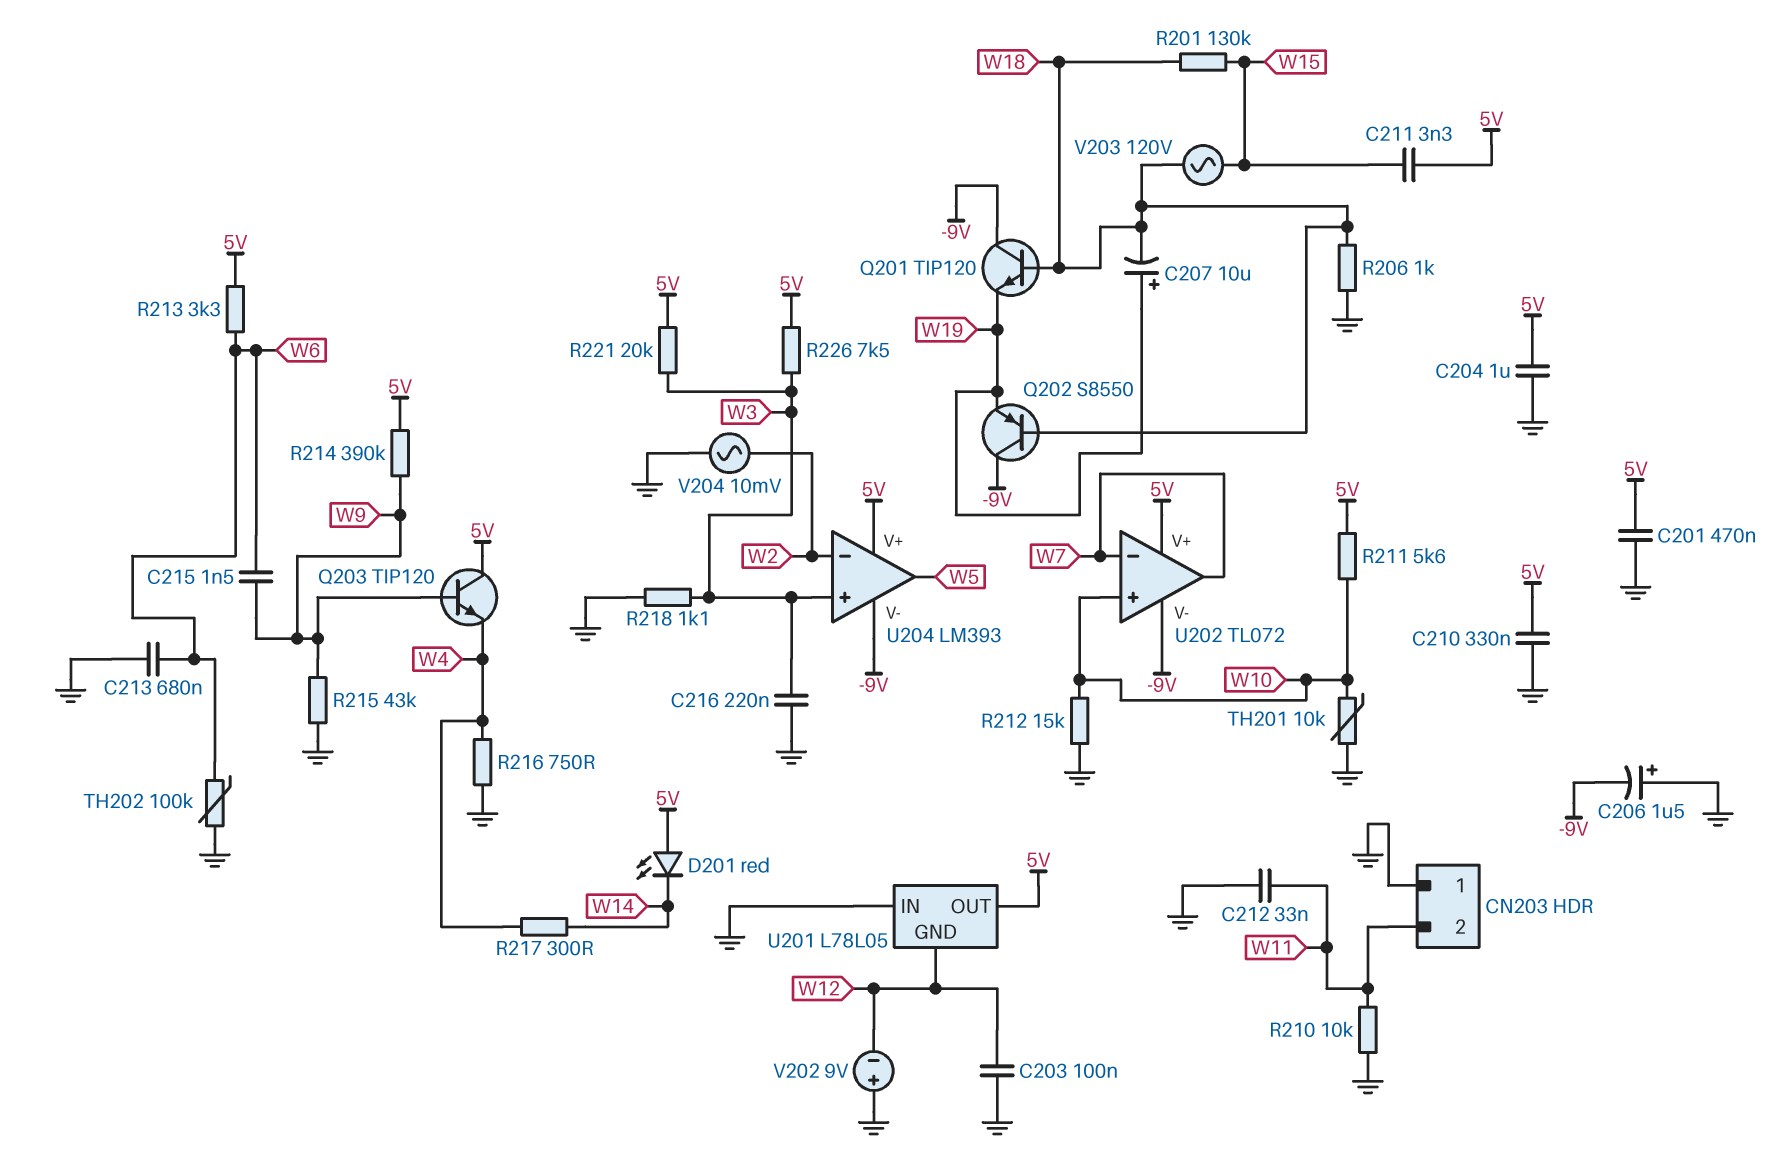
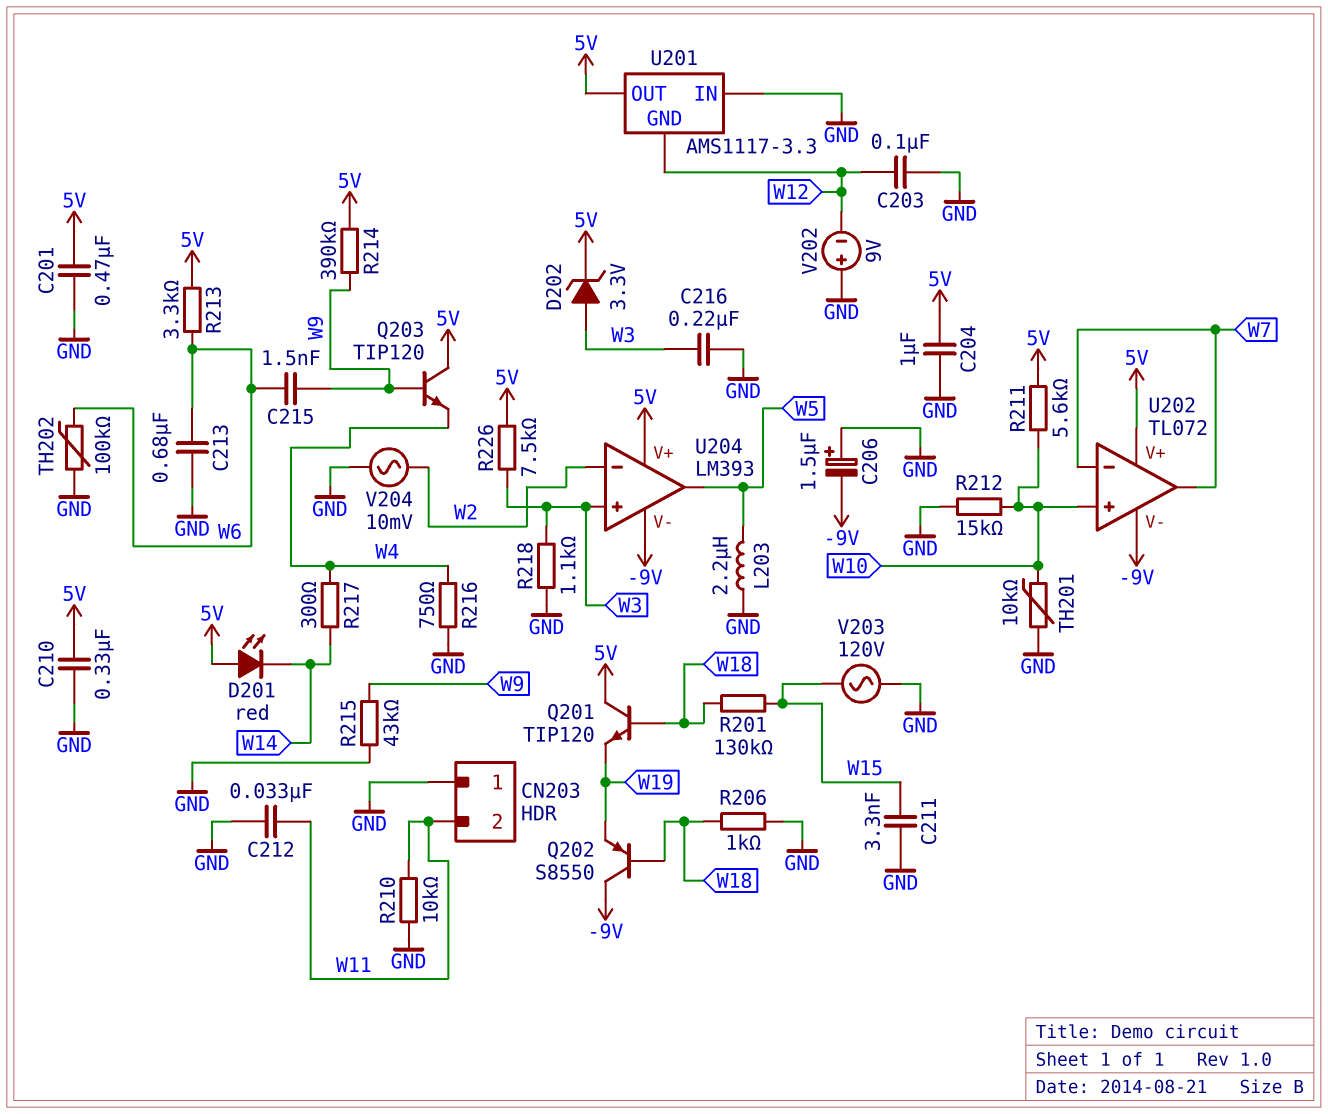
C207: 10uF (plus W19, minus W18) -> none
C211: 3.3nF (5V, W15) -> 3.3nF (GND, W15)
D202: none -> zener 3.3V (A W3, K 5V)
L203: none -> 2.2uH (GND, W5)
Q201: NPN TIP120 (B W18, C -9V, E W19) -> NPN TIP120 (B W18, C 5V, E W19)
R221: 20k (5V, W3) -> none
U201: L78L05 -> AMS1117-3.3
V203: AC 120V (W15, W18) -> AC 120V (GND, W15)

